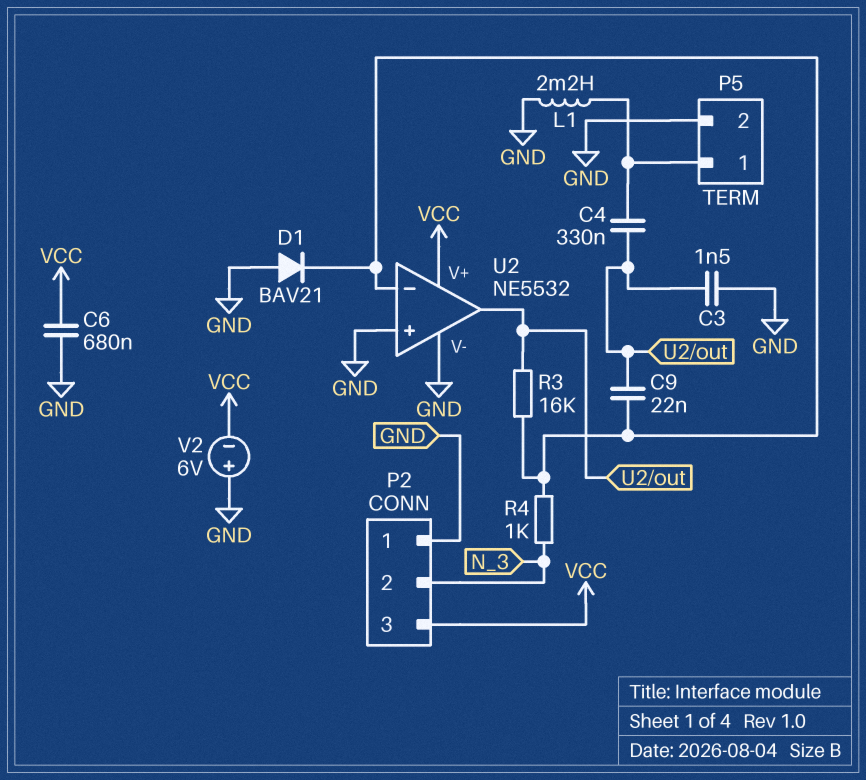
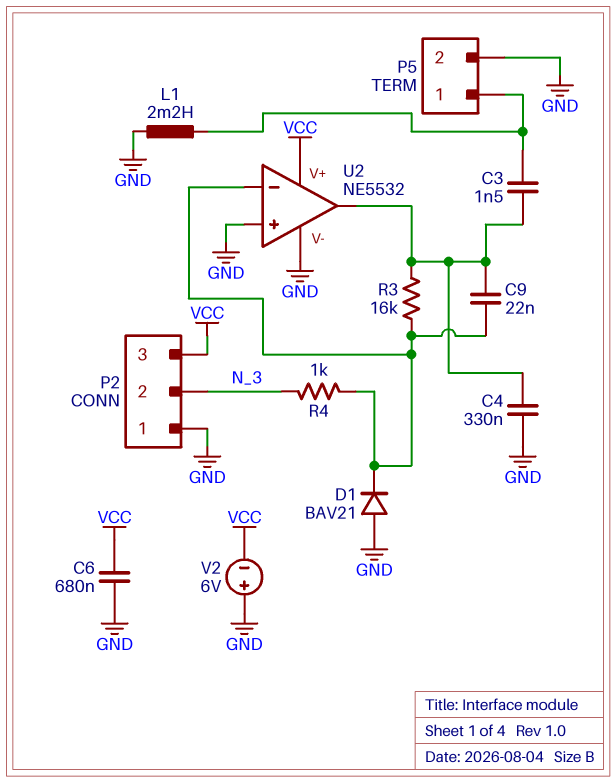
C3: 1.5nF (GND, U2/out) -> 1.5nF (P5/1, U2/out)
C4: 330nF (P5/1, U2/out) -> 330nF (GND, U2/out)

